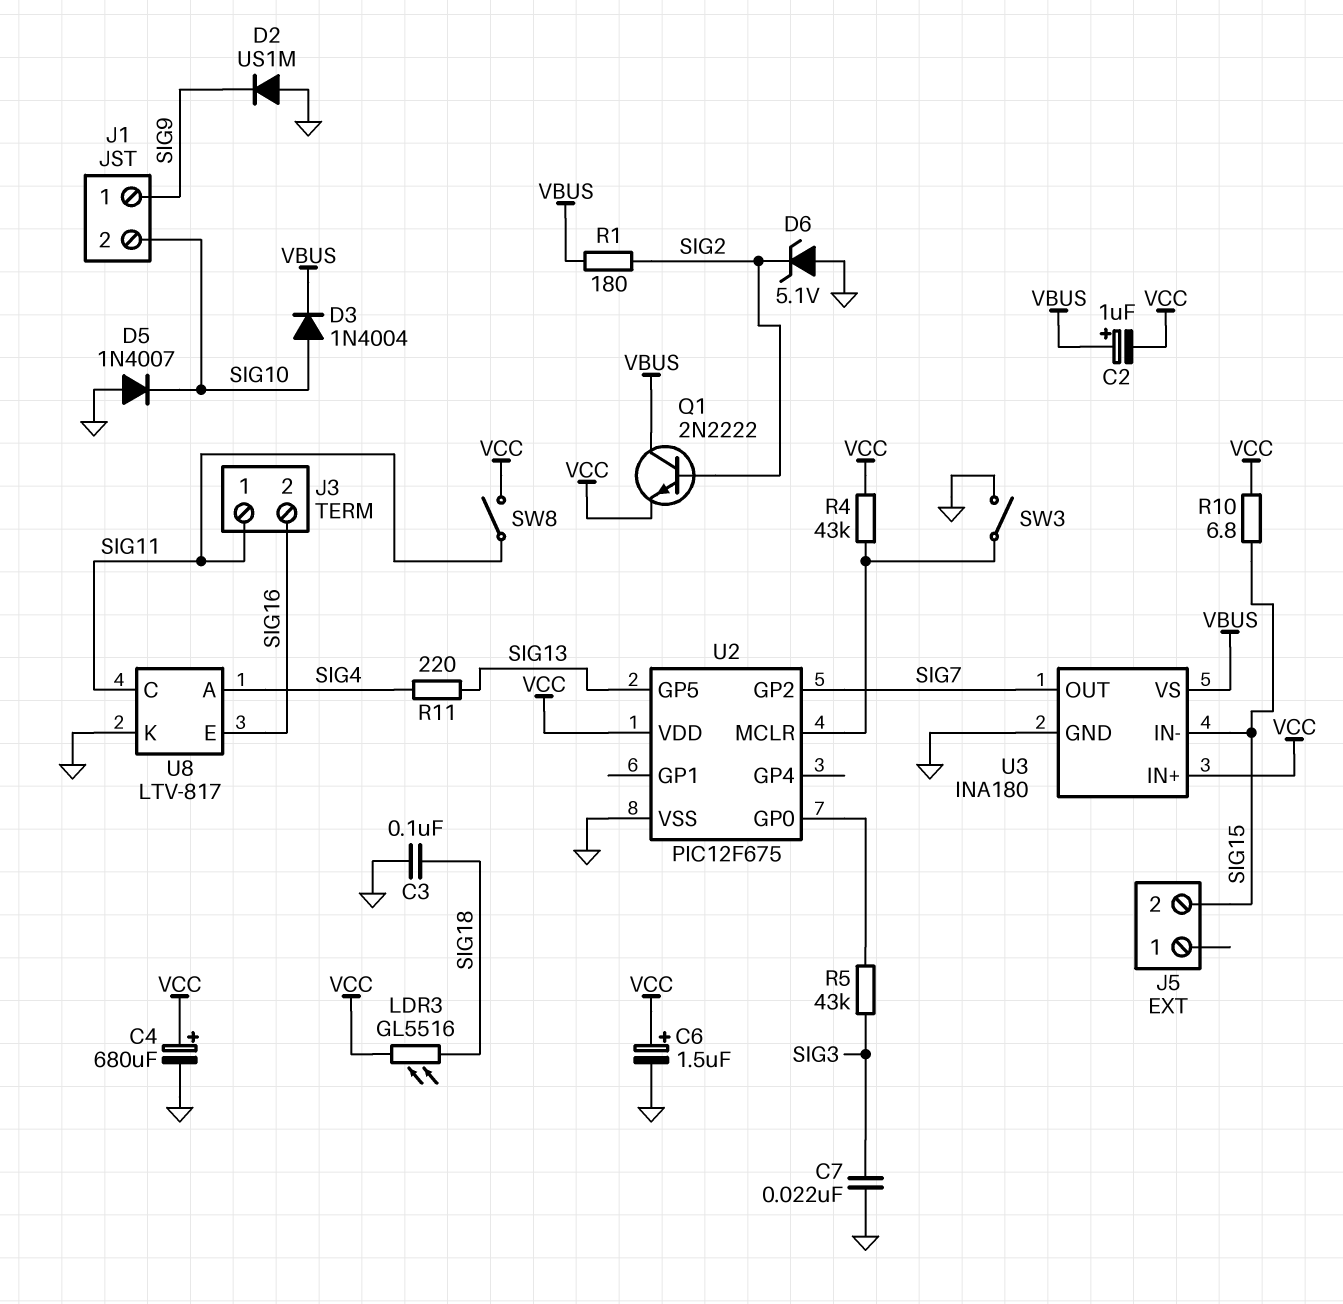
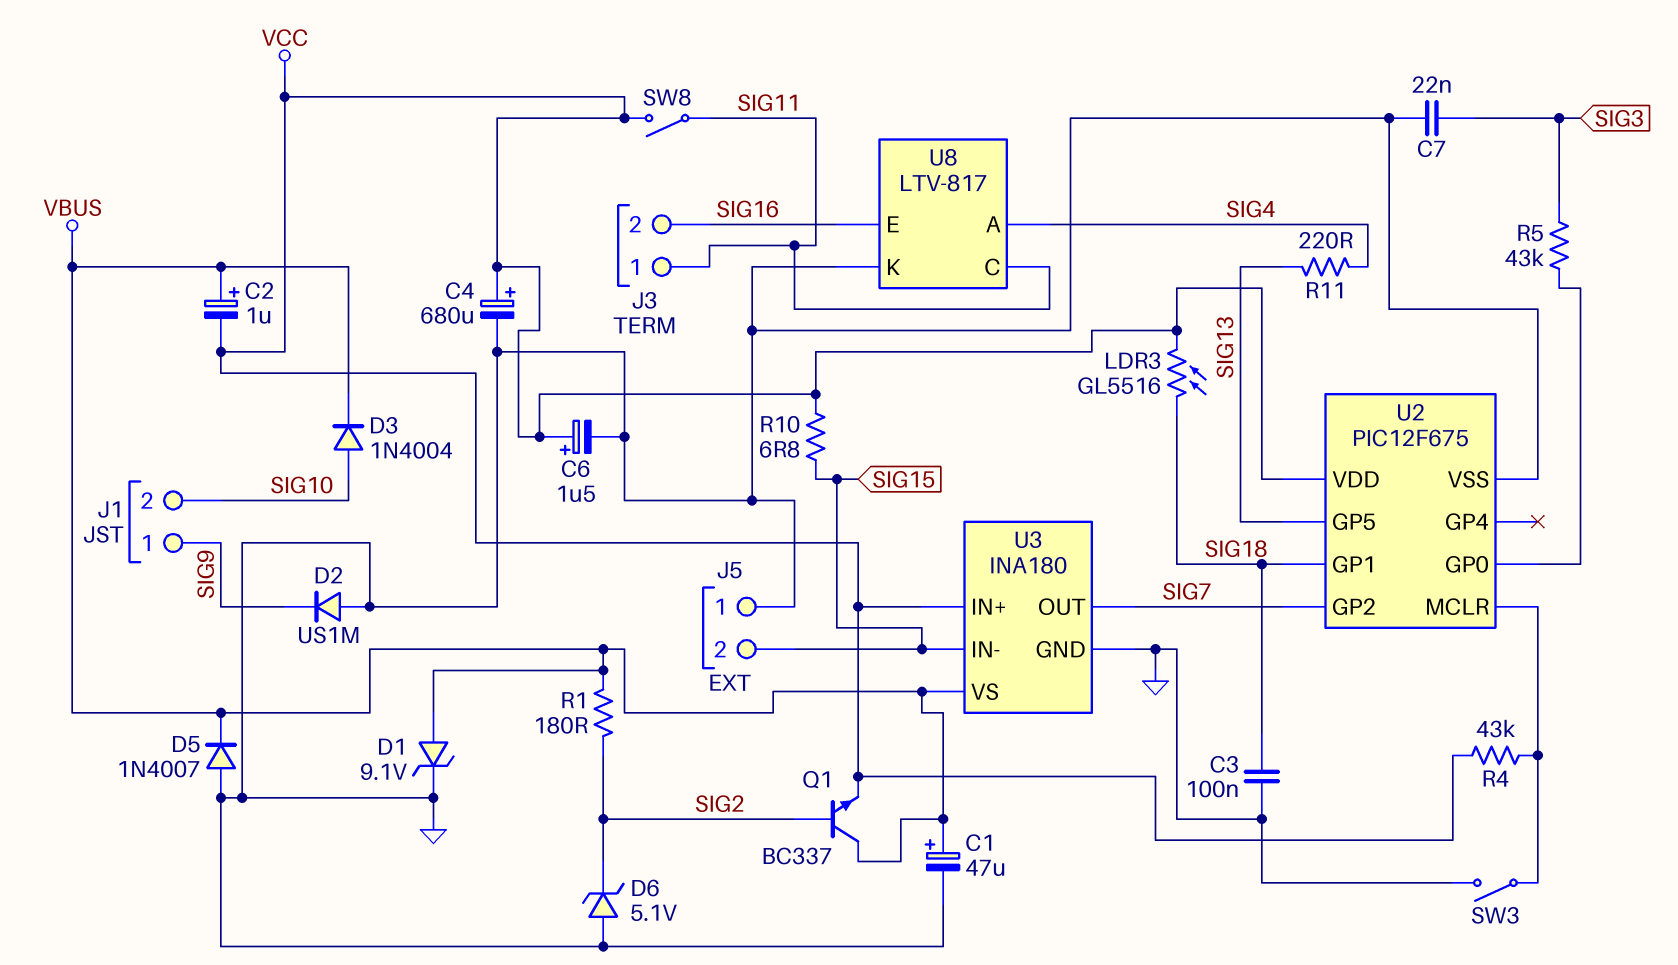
C1: none -> 47uF (plus VBUS, minus GND)
D1: none -> zener 9.1V (A VBUS, K GND)
D5: diode 1N4007 (A GND, K SIG10) -> diode 1N4007 (A GND, K VBUS)
J5 pin 1: none -> GND
Q1: NPN 2N2222 (B SIG2, C VBUS, E VCC) -> NPN BC337 (B SIG2, C VBUS, E VCC)
U2 pin GP1: none -> SIG18

